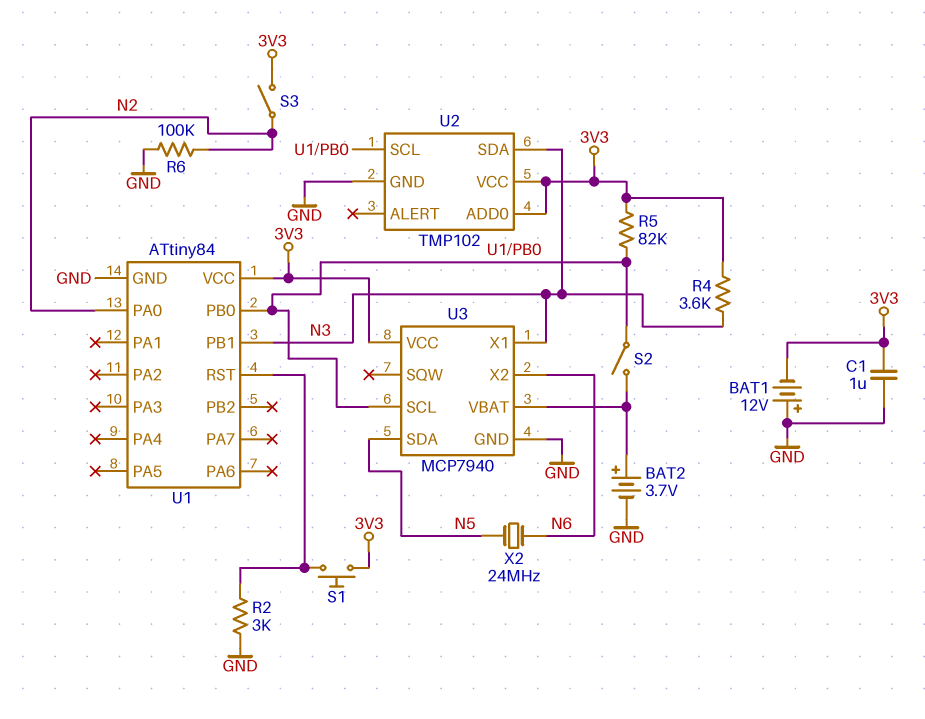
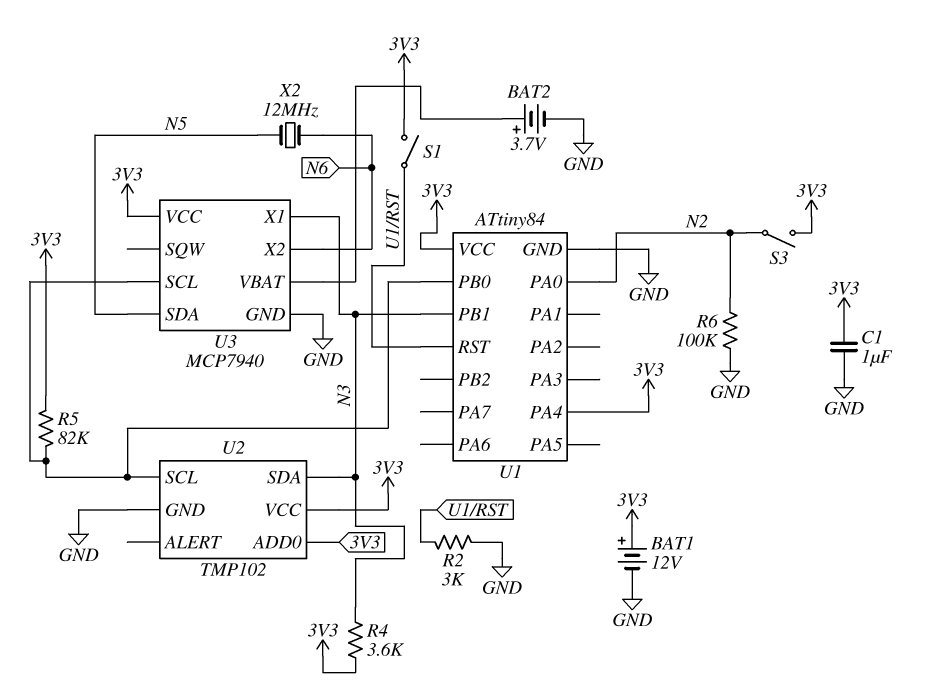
BAT1: 12V (plus GND, minus 3V3) -> 12V (plus 3V3, minus GND)
S1: button (3V3, U1/RST) -> switch (3V3, U1/RST)
S2: switch (U1/PB0, U3/VBAT) -> none
U1 pin PA4: none -> 3V3
X2: 24MHz (N5, N6) -> 12MHz (N5, N6)

